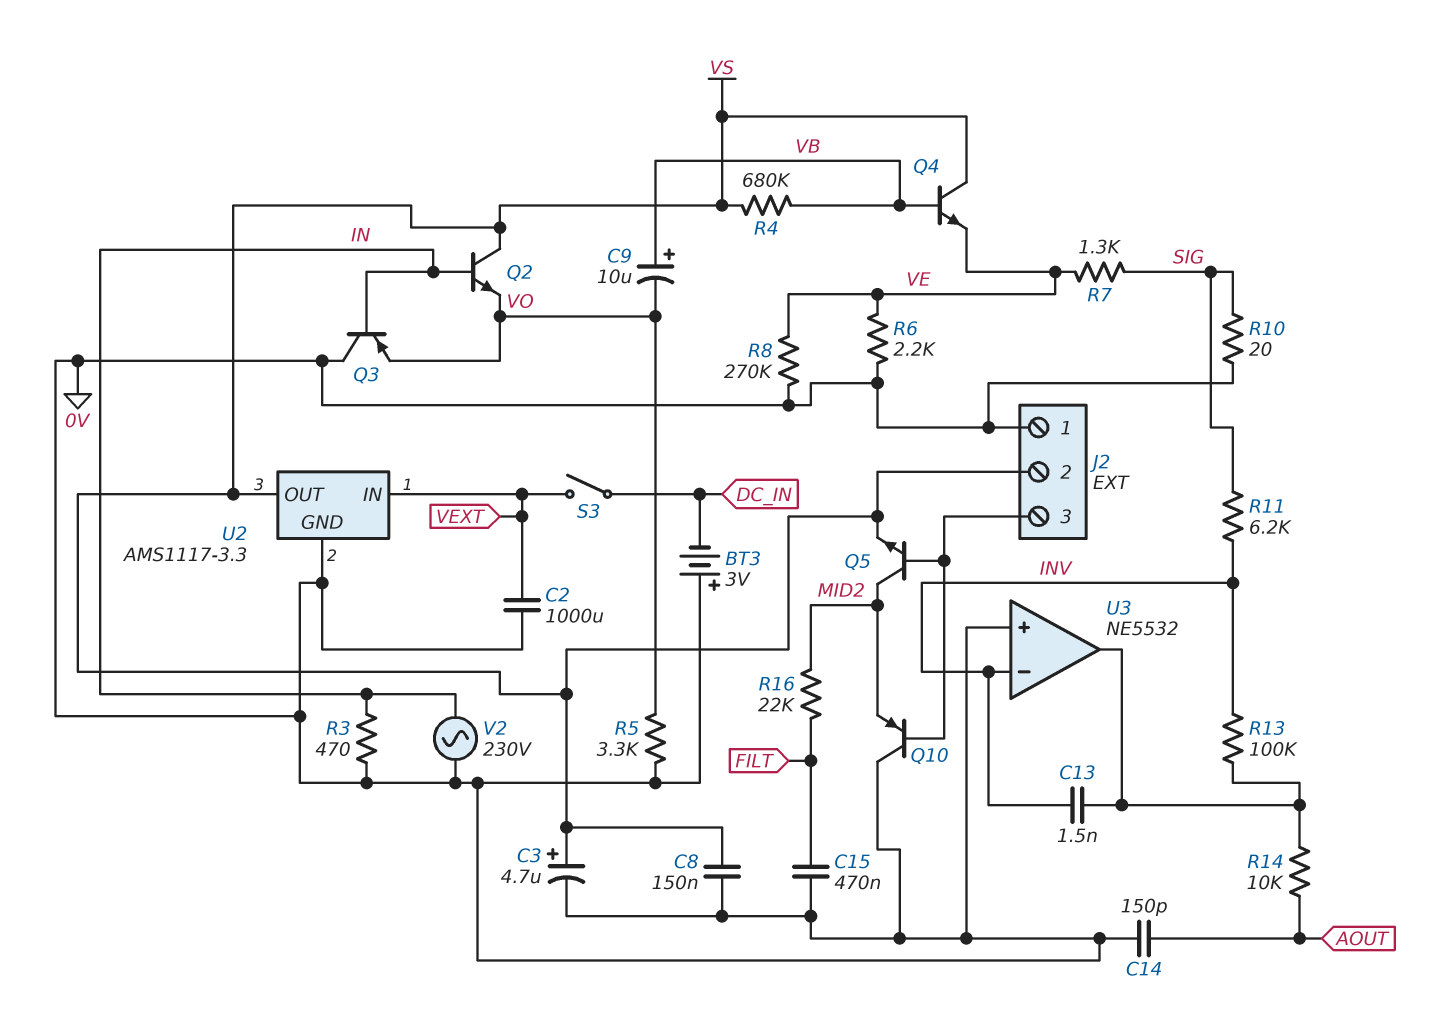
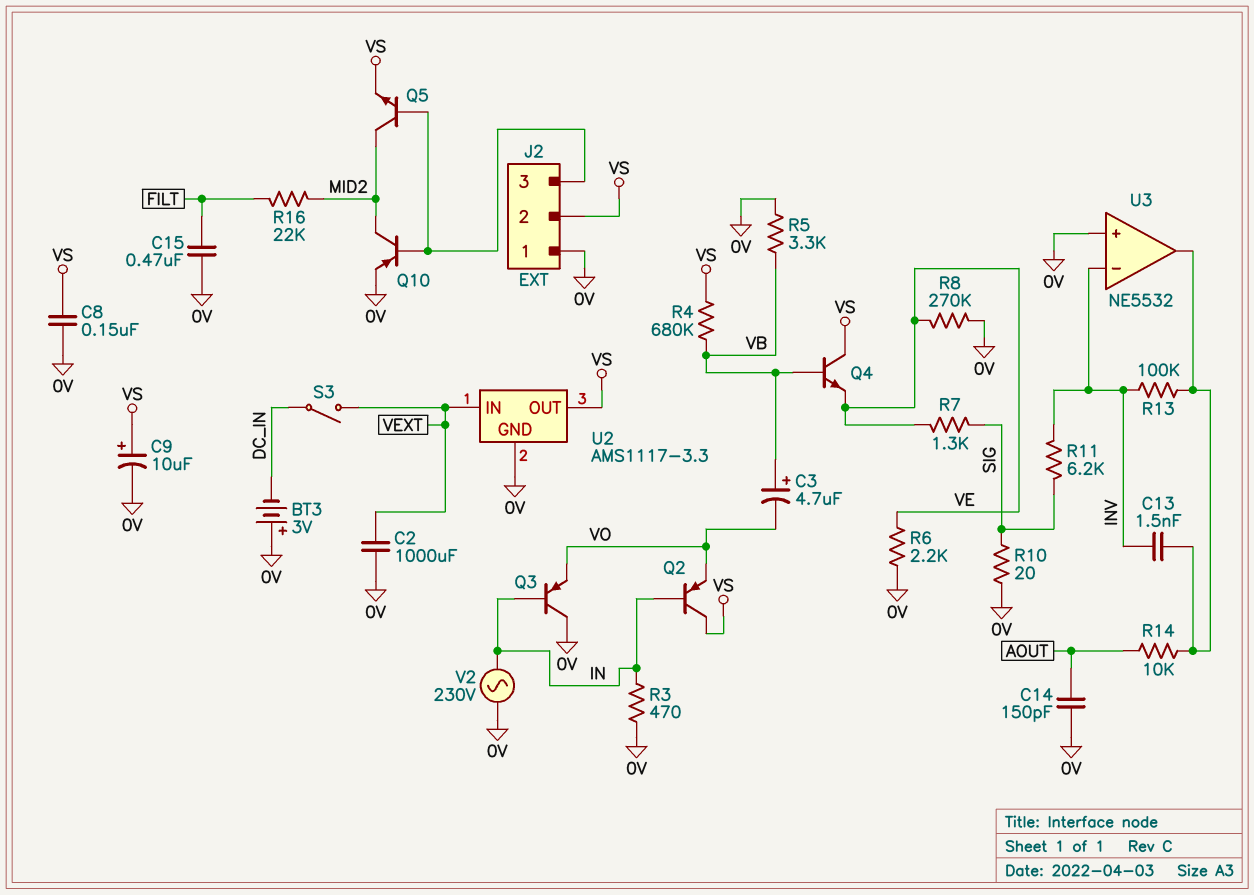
C3: 4.7uF (plus VS, minus 0V) -> 4.7uF (plus VB, minus VO)
C9: 10uF (plus VB, minus VO) -> 10uF (plus VS, minus 0V)
Q2: NPN (B IN, C VS, E VO) -> PNP (B IN, C VS, E VO)
Q10: PNP (B J2/3, C 0V, E MID2) -> PNP (B J2/3, C MID2, E 0V)
R5: 3.3k (0V, VO) -> 3.3k (0V, VB)

